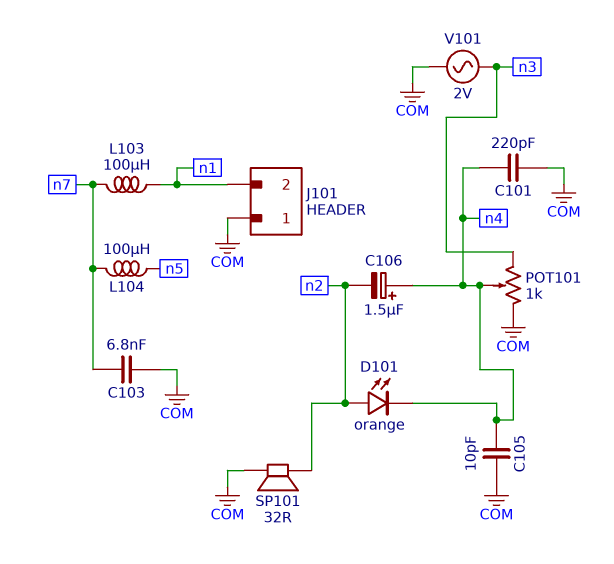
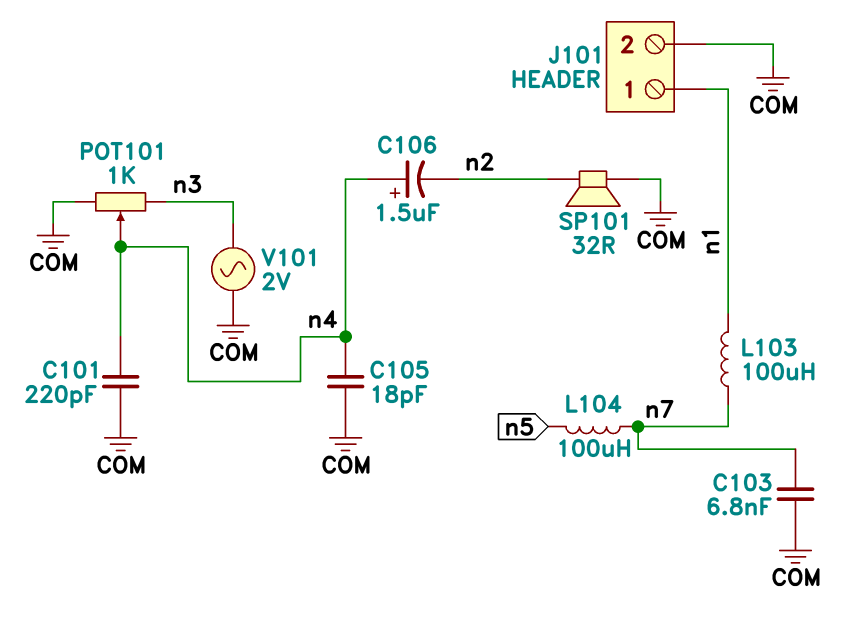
C105: 10pF (COM, n4) -> 18pF (COM, n4)
D101: LED orange (A n2, K n4) -> none
J101 pin 1: COM -> n1
J101 pin 2: n1 -> COM

